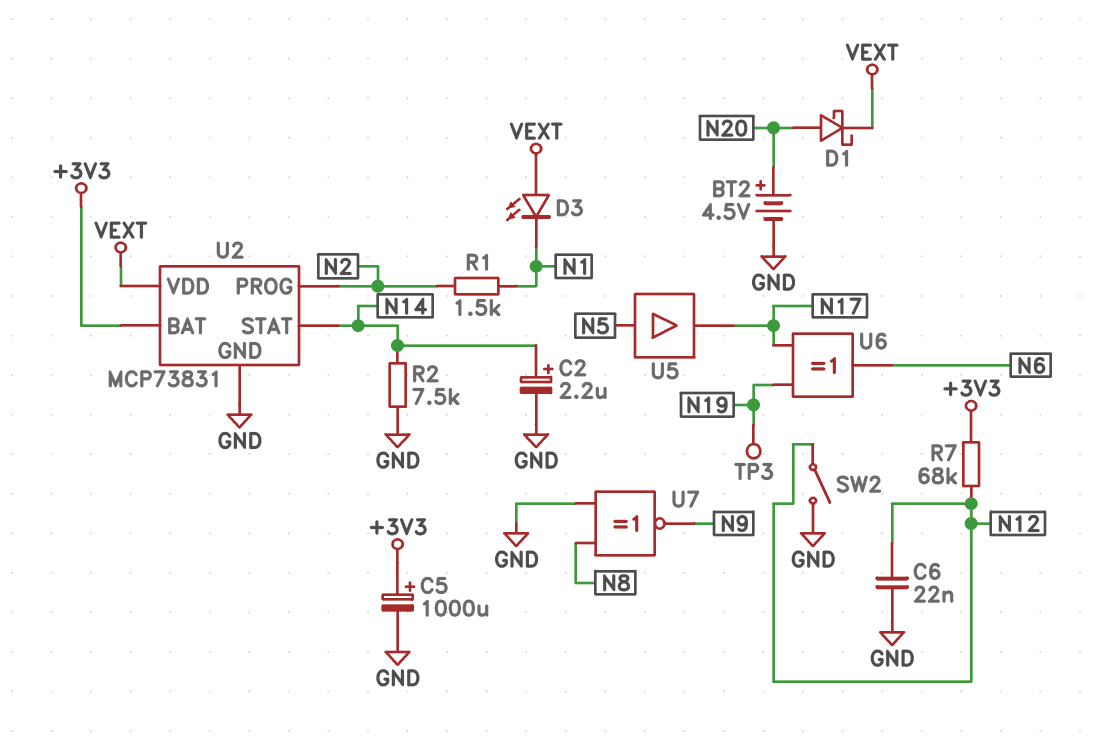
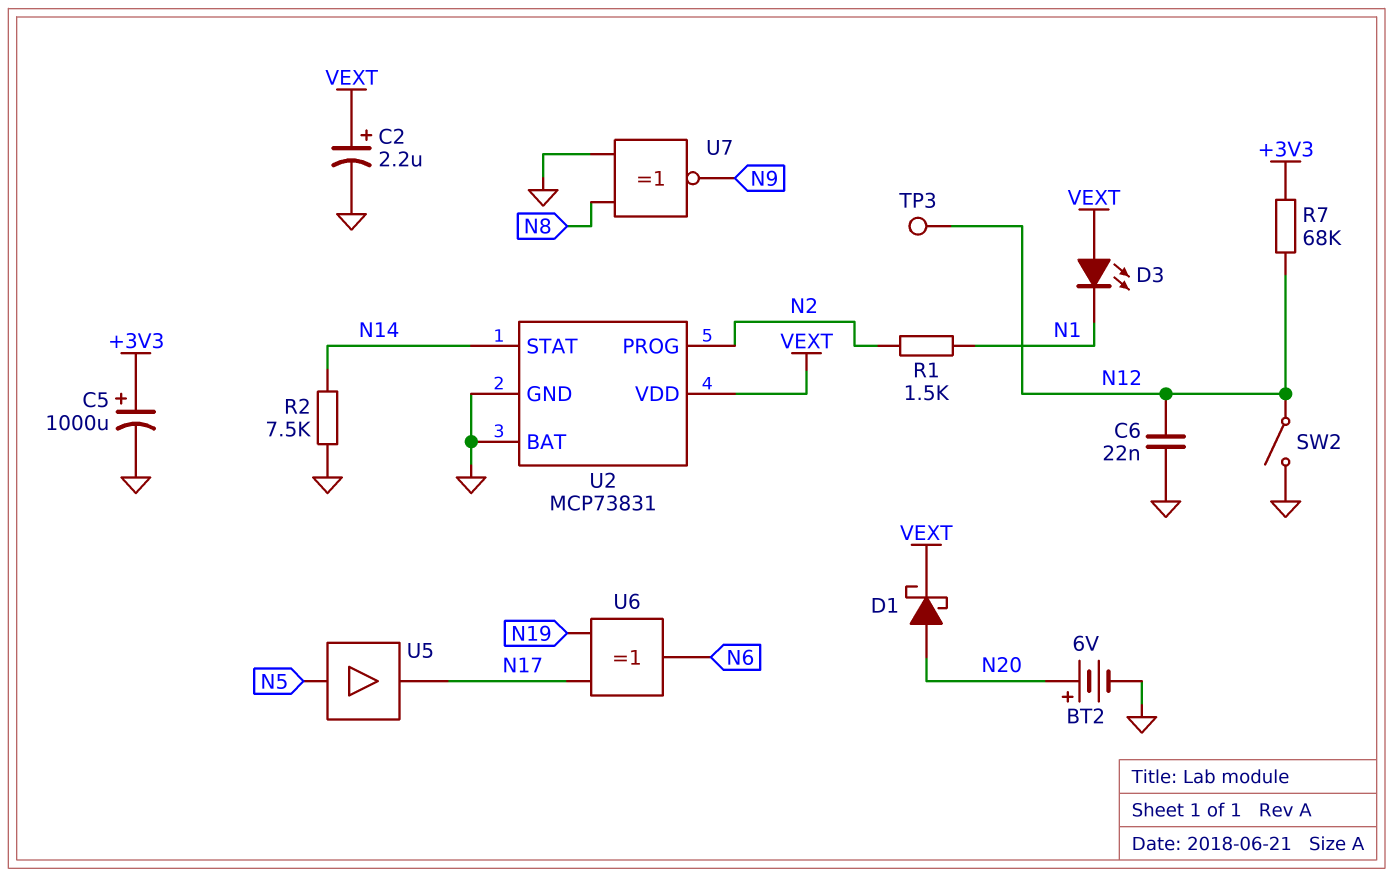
BT2: 4.5V (plus N20, minus GND) -> 6V (plus N20, minus GND)
C2: 2.2uF (plus N14, minus GND) -> 2.2uF (plus VEXT, minus GND)
TP3: test point (N19) -> test point (N12)
U2 pin BAT: +3V3 -> GND

